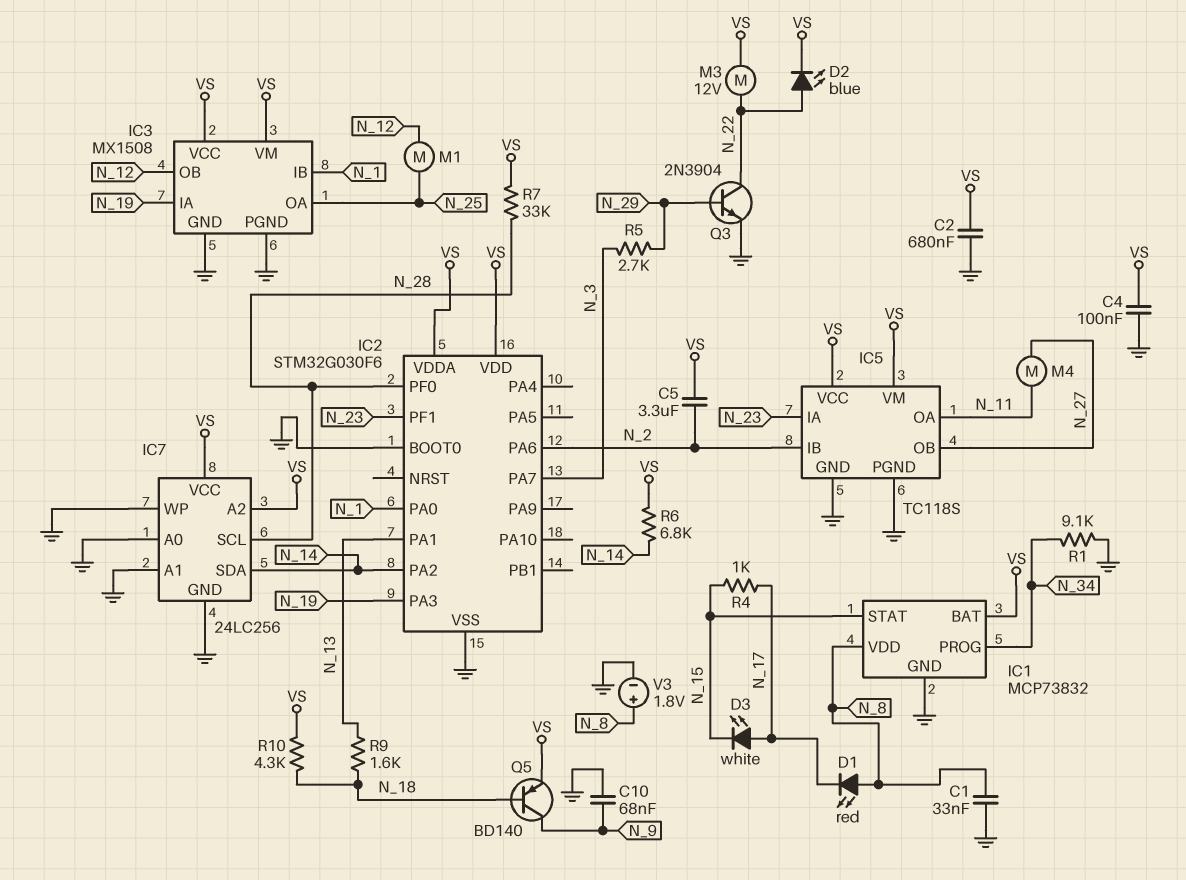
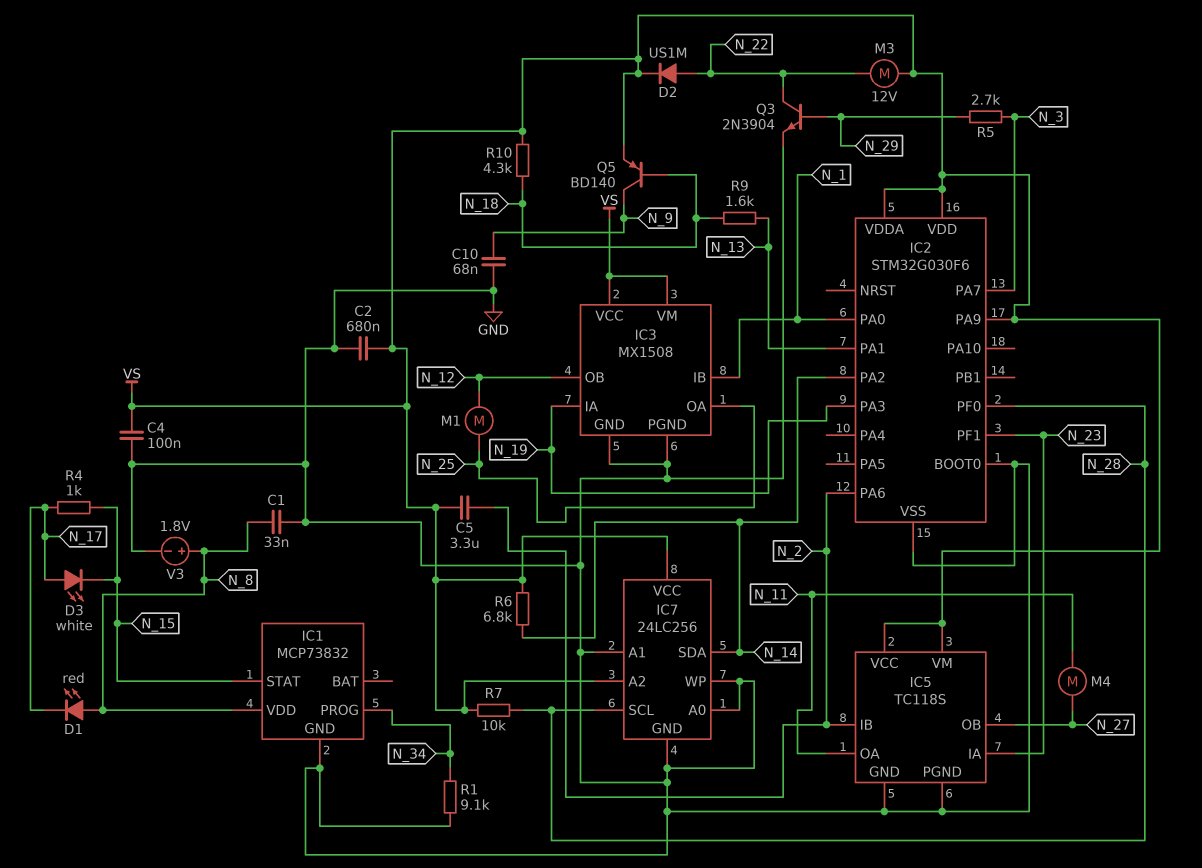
D2: LED blue (A N_22, K VS) -> diode US1M (A N_22, K VS)
IC1 pin BAT: VS -> none
IC2 pin PA9: none -> VS
R7: 33k (N_28, VS) -> 10k (N_28, VS)

